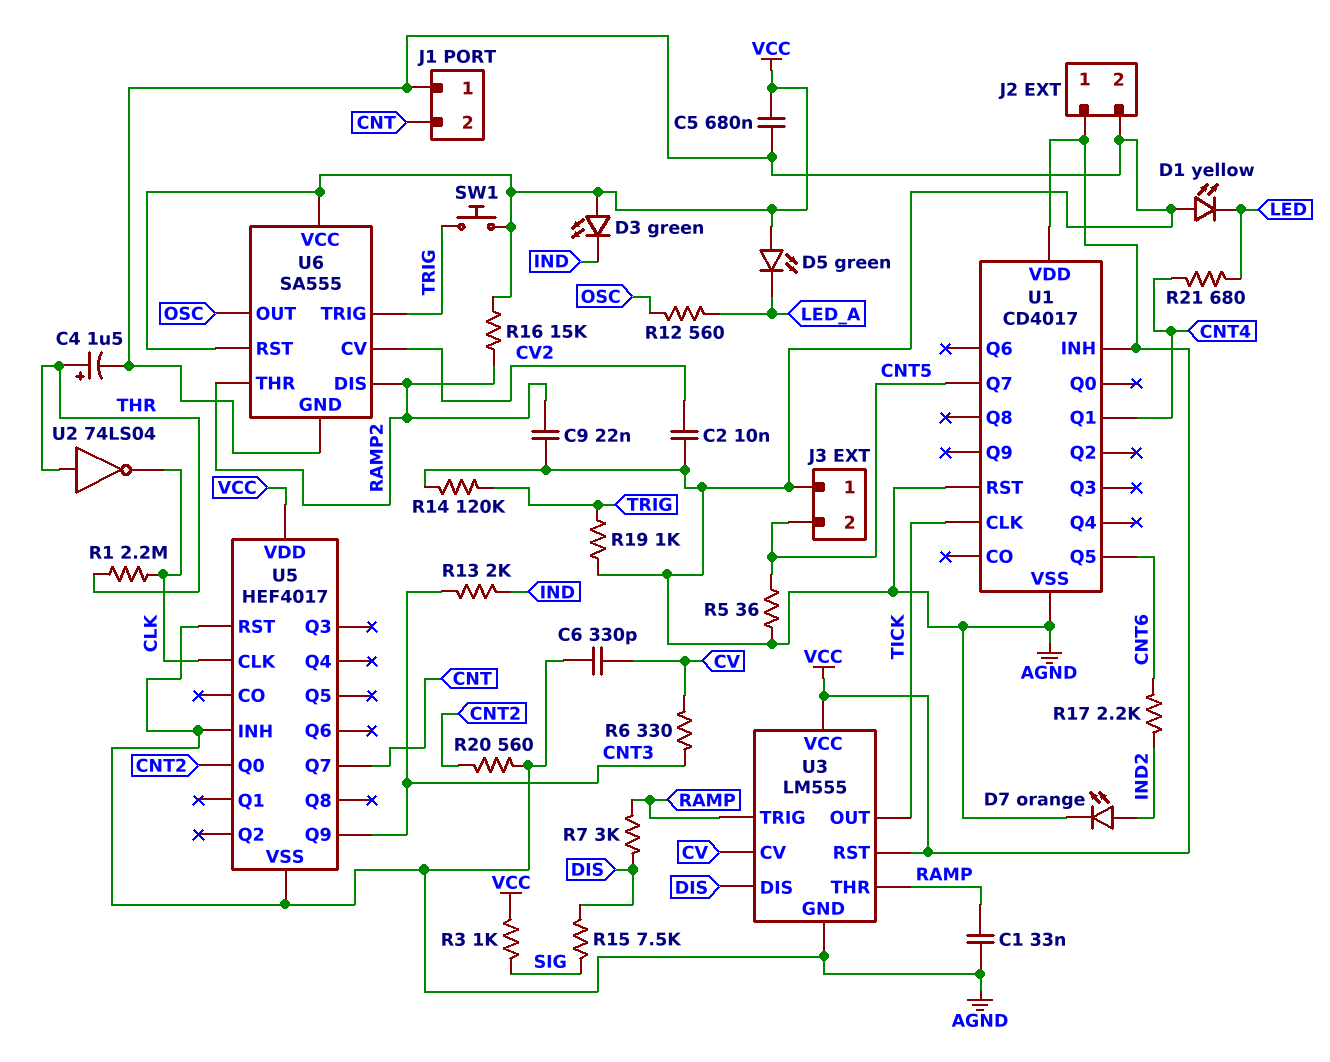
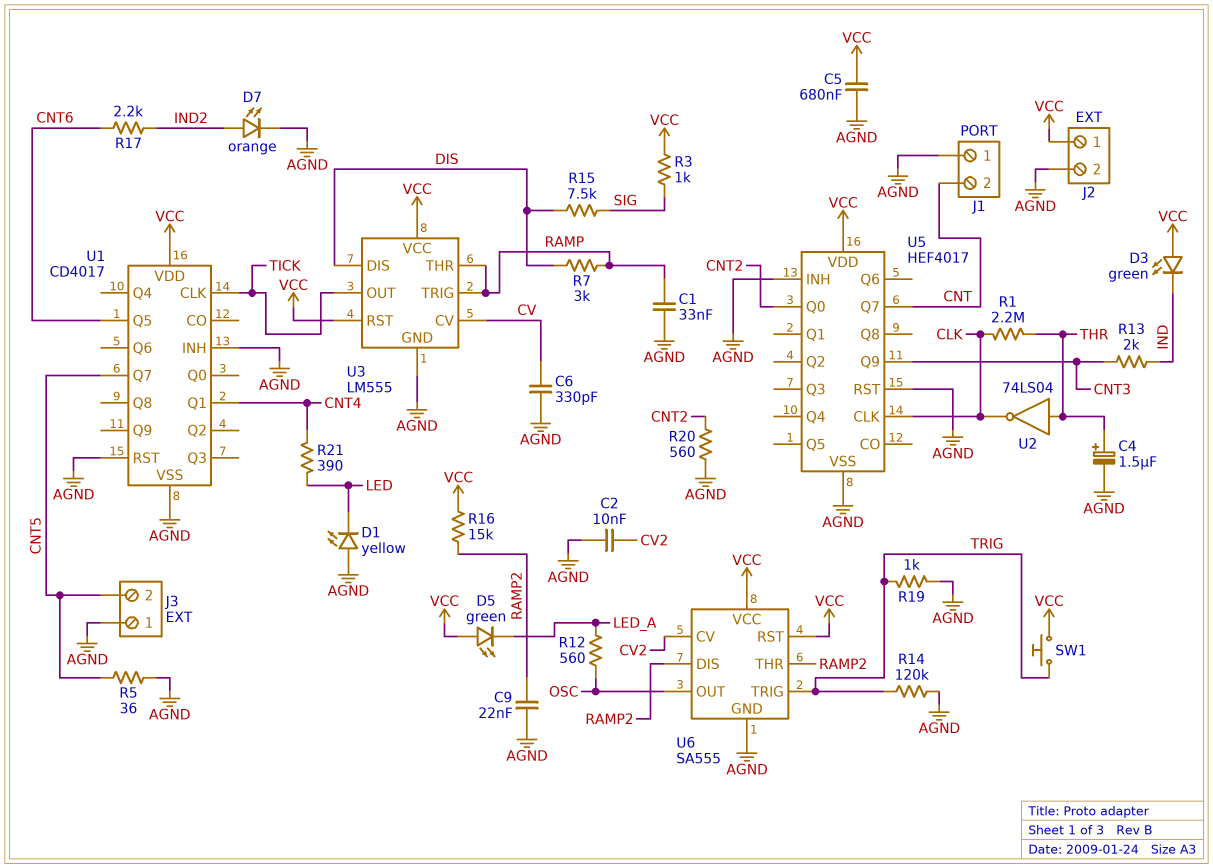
R6: 330 (CNT3, CV) -> none
R21: 680 (CNT4, LED) -> 390 (CNT4, LED)
U1 pin INH: VCC -> AGND

